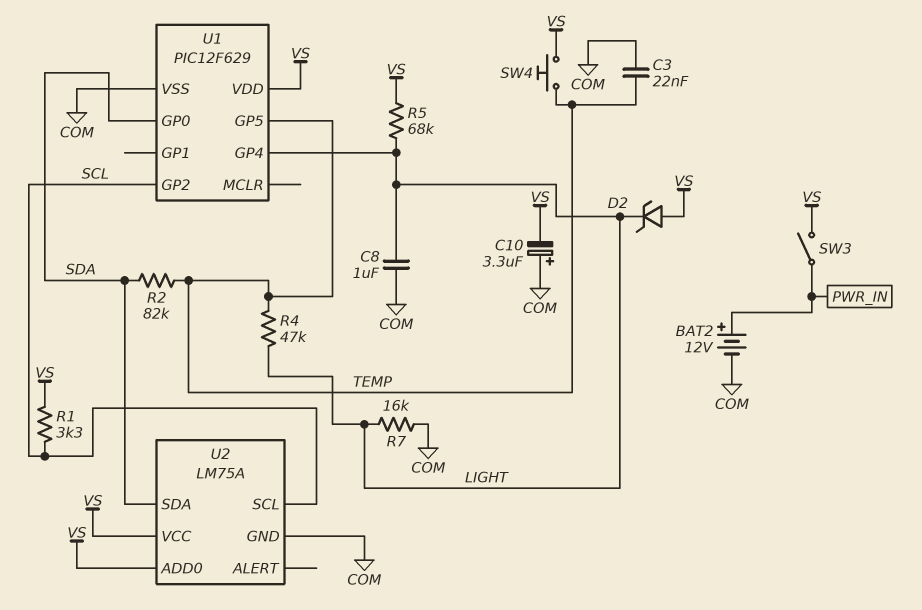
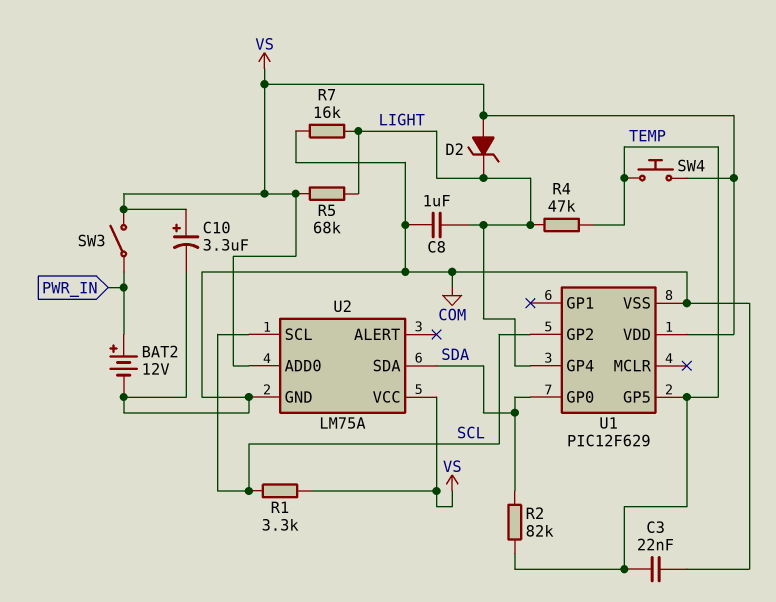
C10: 3.3uF (plus COM, minus VS) -> 3.3uF (plus VS, minus COM)

